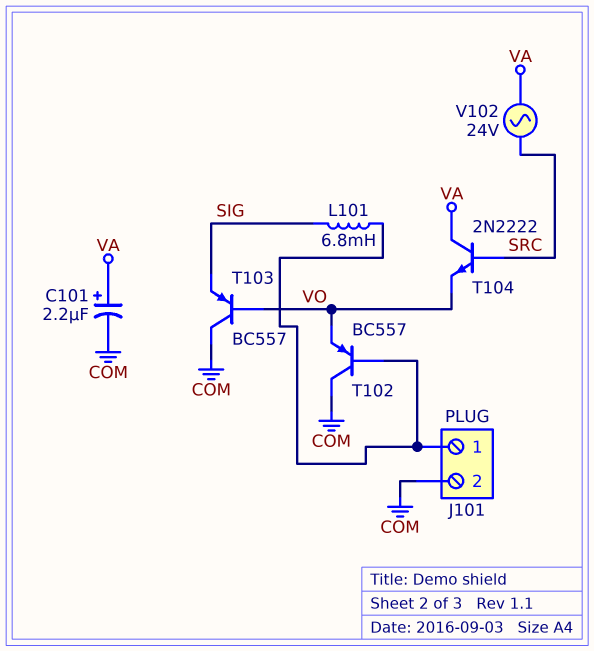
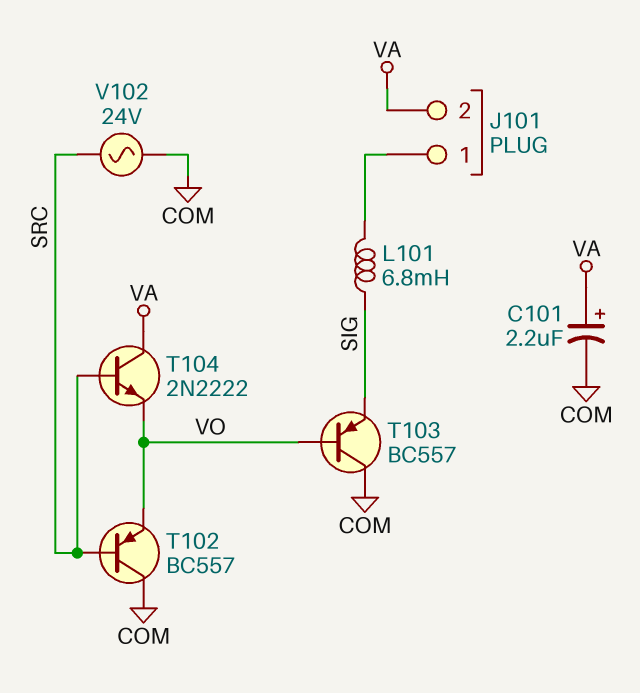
J101 pin 2: COM -> VA
T102: PNP BC557 (B J101/1, C COM, E VO) -> PNP BC557 (B SRC, C COM, E VO)
V102: AC 24V (SRC, VA) -> AC 24V (COM, SRC)

